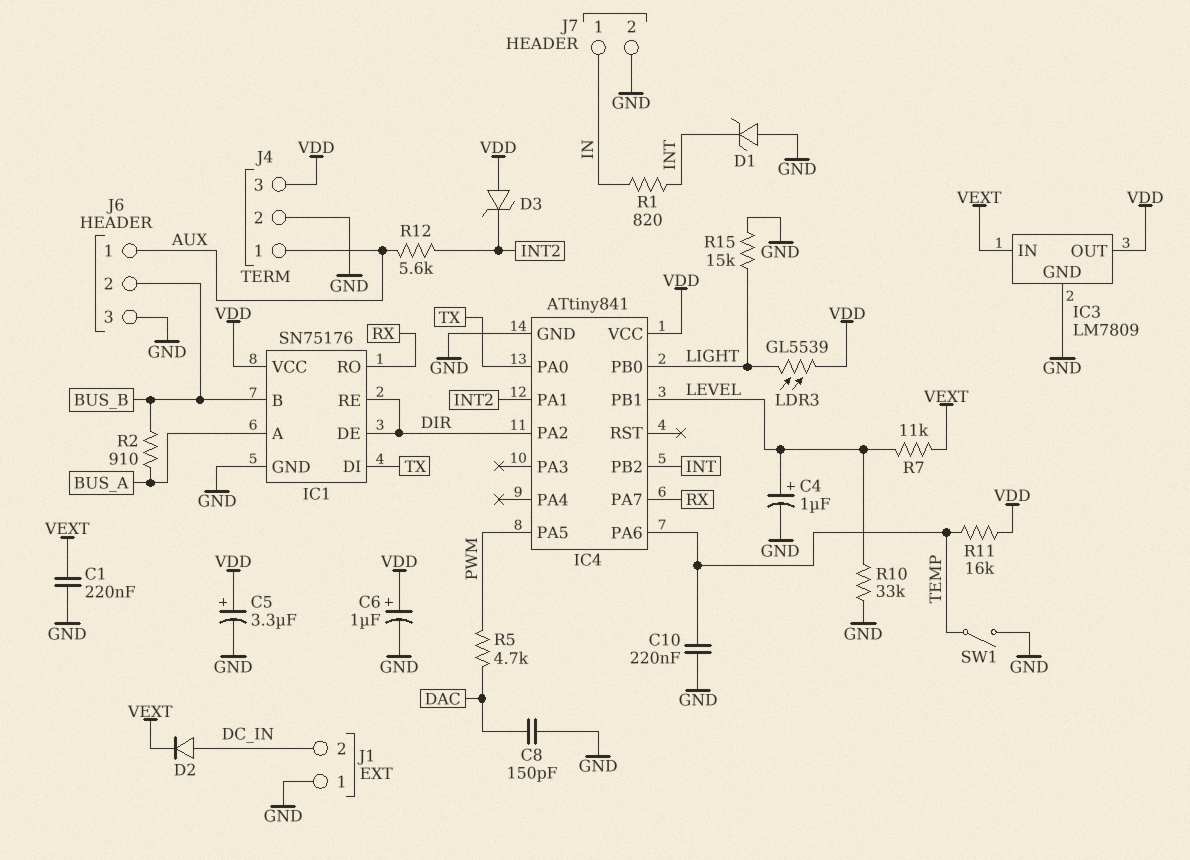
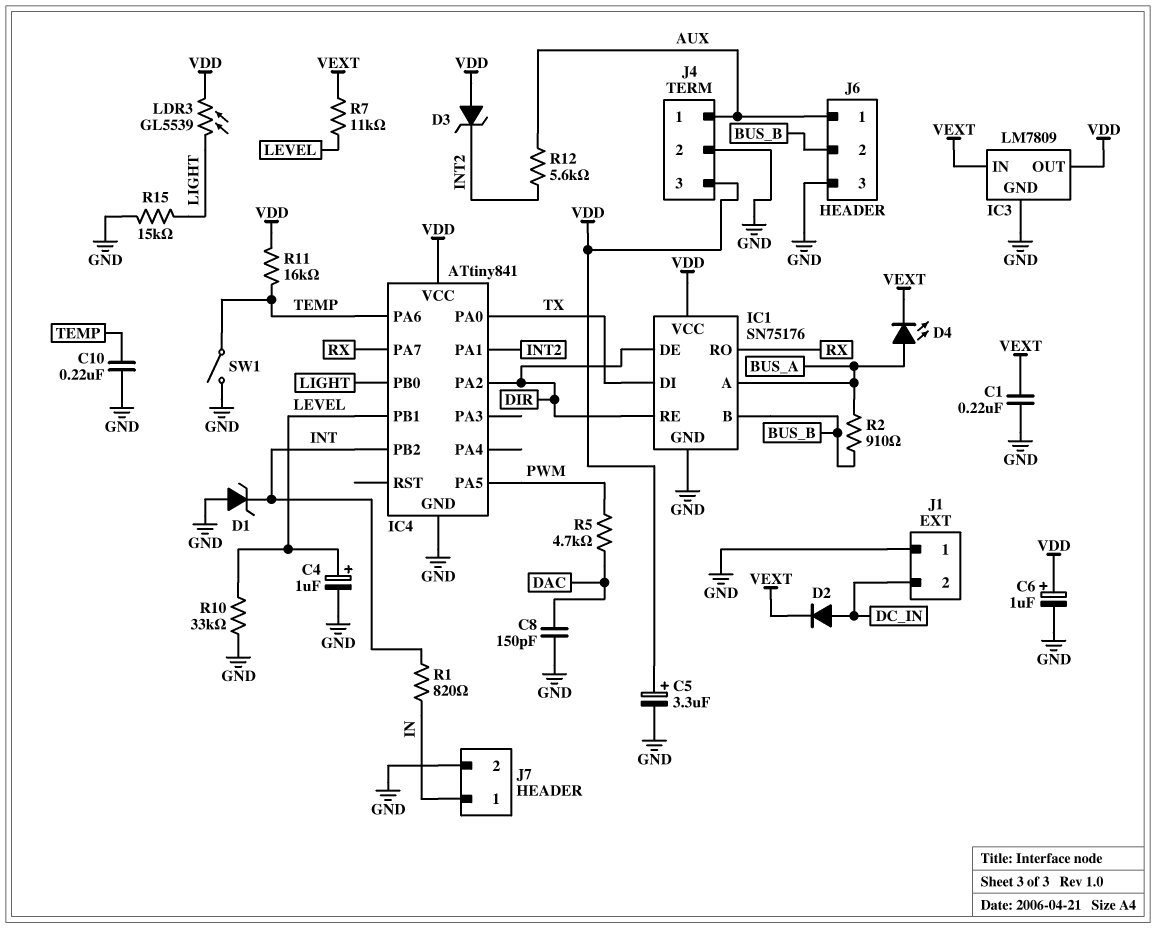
D4: none -> LED (A BUS_A, K VEXT)

